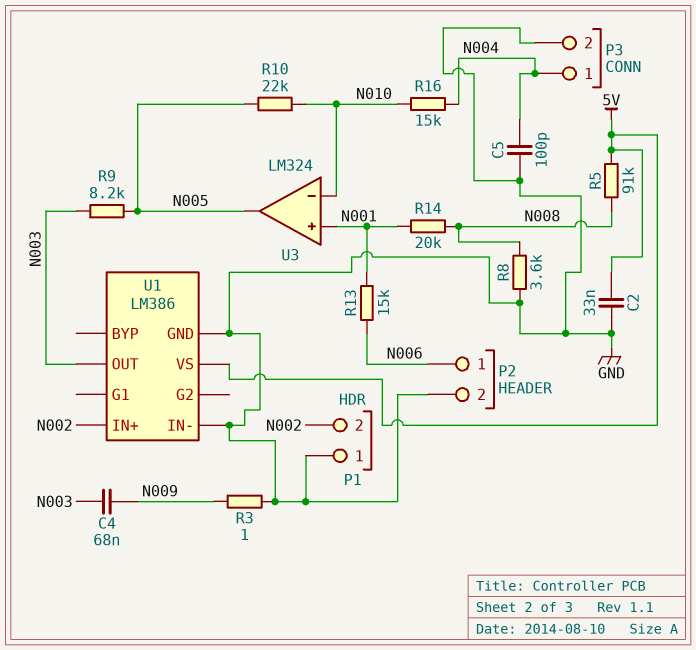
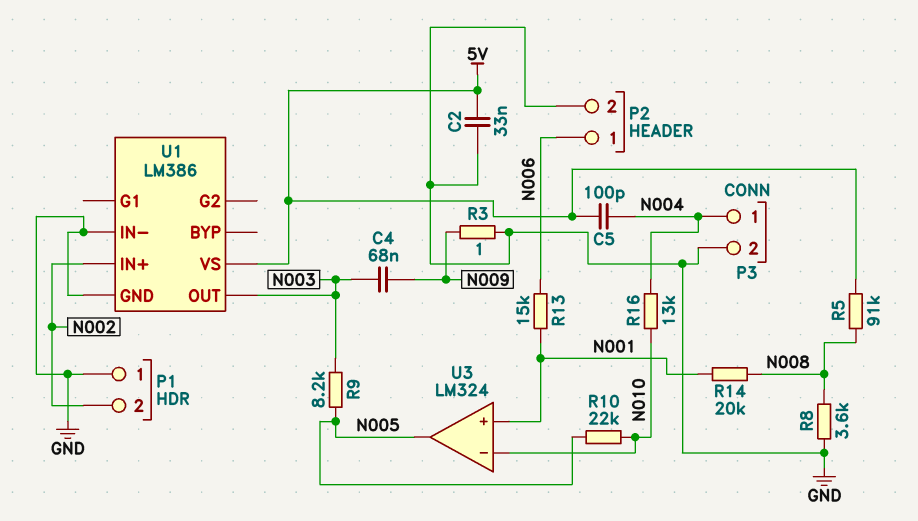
C5: 100pF (GND, N004) -> 100pF (5V, N004)
R16: 15k (N004, N010) -> 13k (N004, N010)

